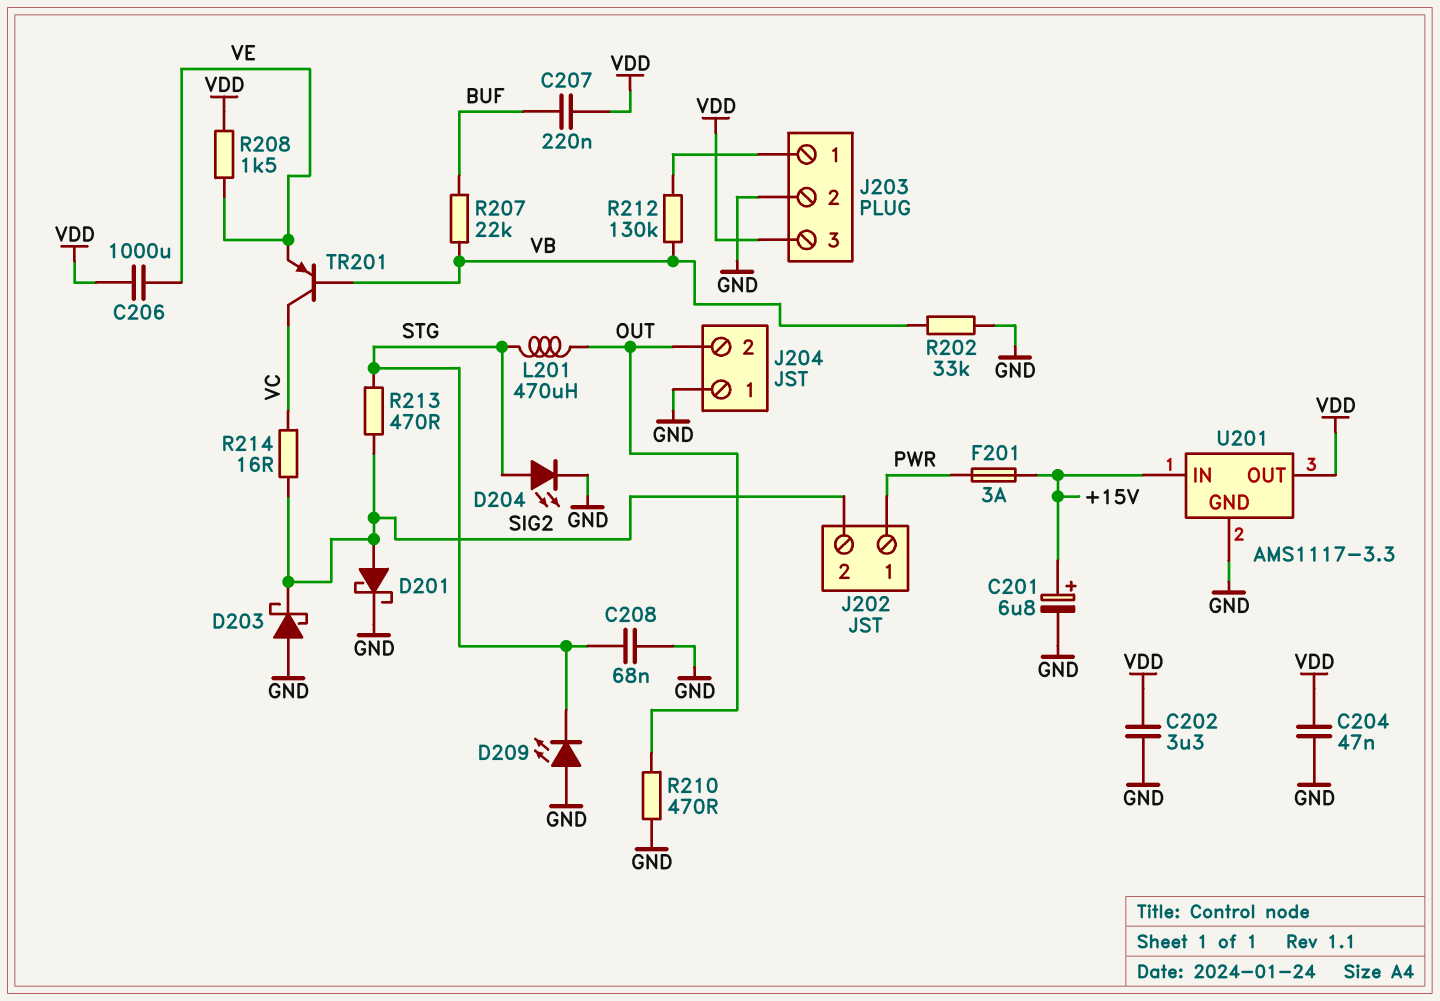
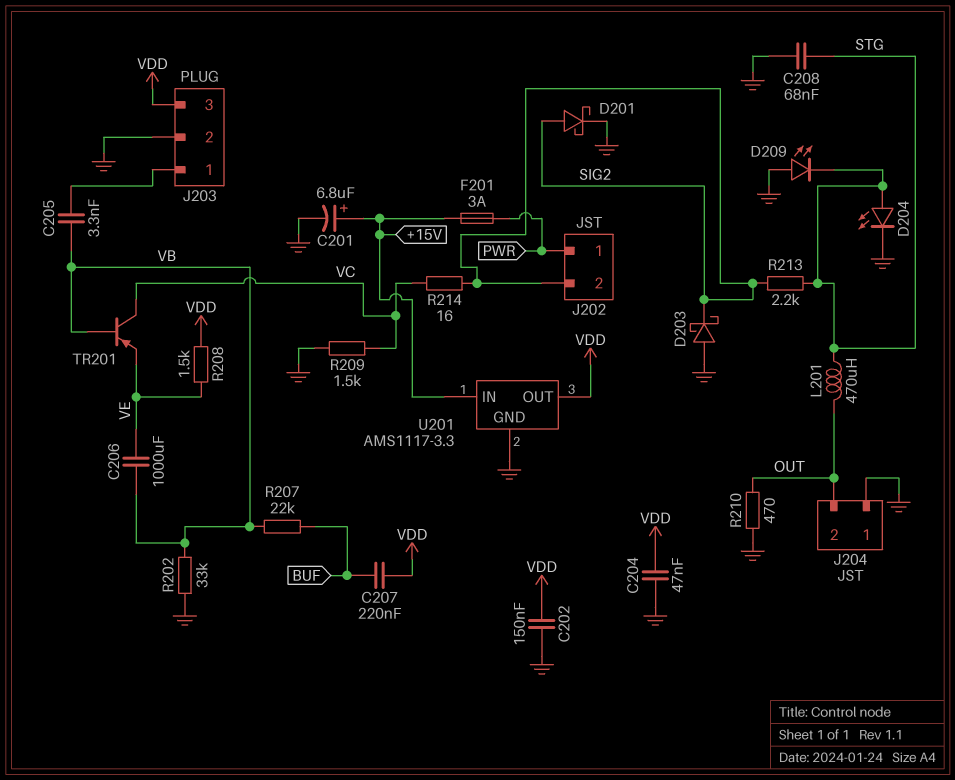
C202: 3.3uF (GND, VDD) -> 150nF (GND, VDD)
C205: none -> 3.3nF (J203/1, VB)
C206: 1000uF (VDD, VE) -> 1000uF (VB, VE)
R209: none -> 1.5k (GND, VC)
R212: 130k (J203/1, VB) -> none
R213: 470 (SIG2, STG) -> 2.2k (SIG2, STG)

